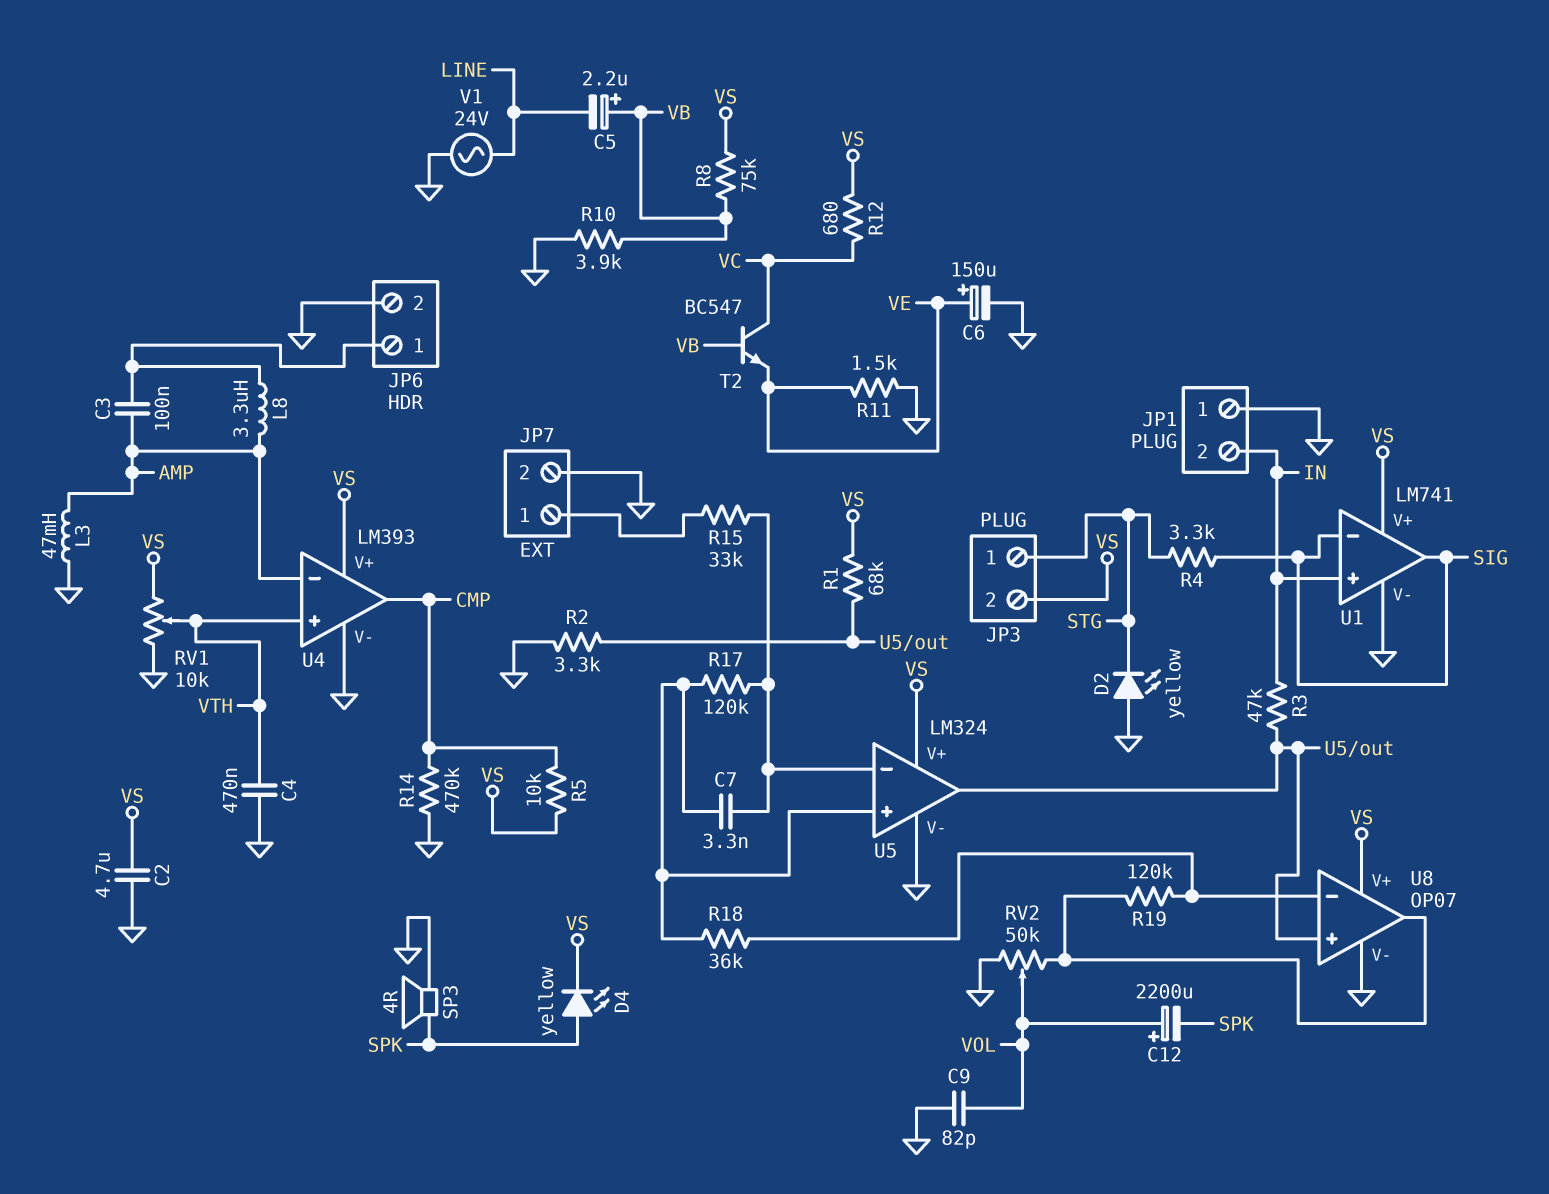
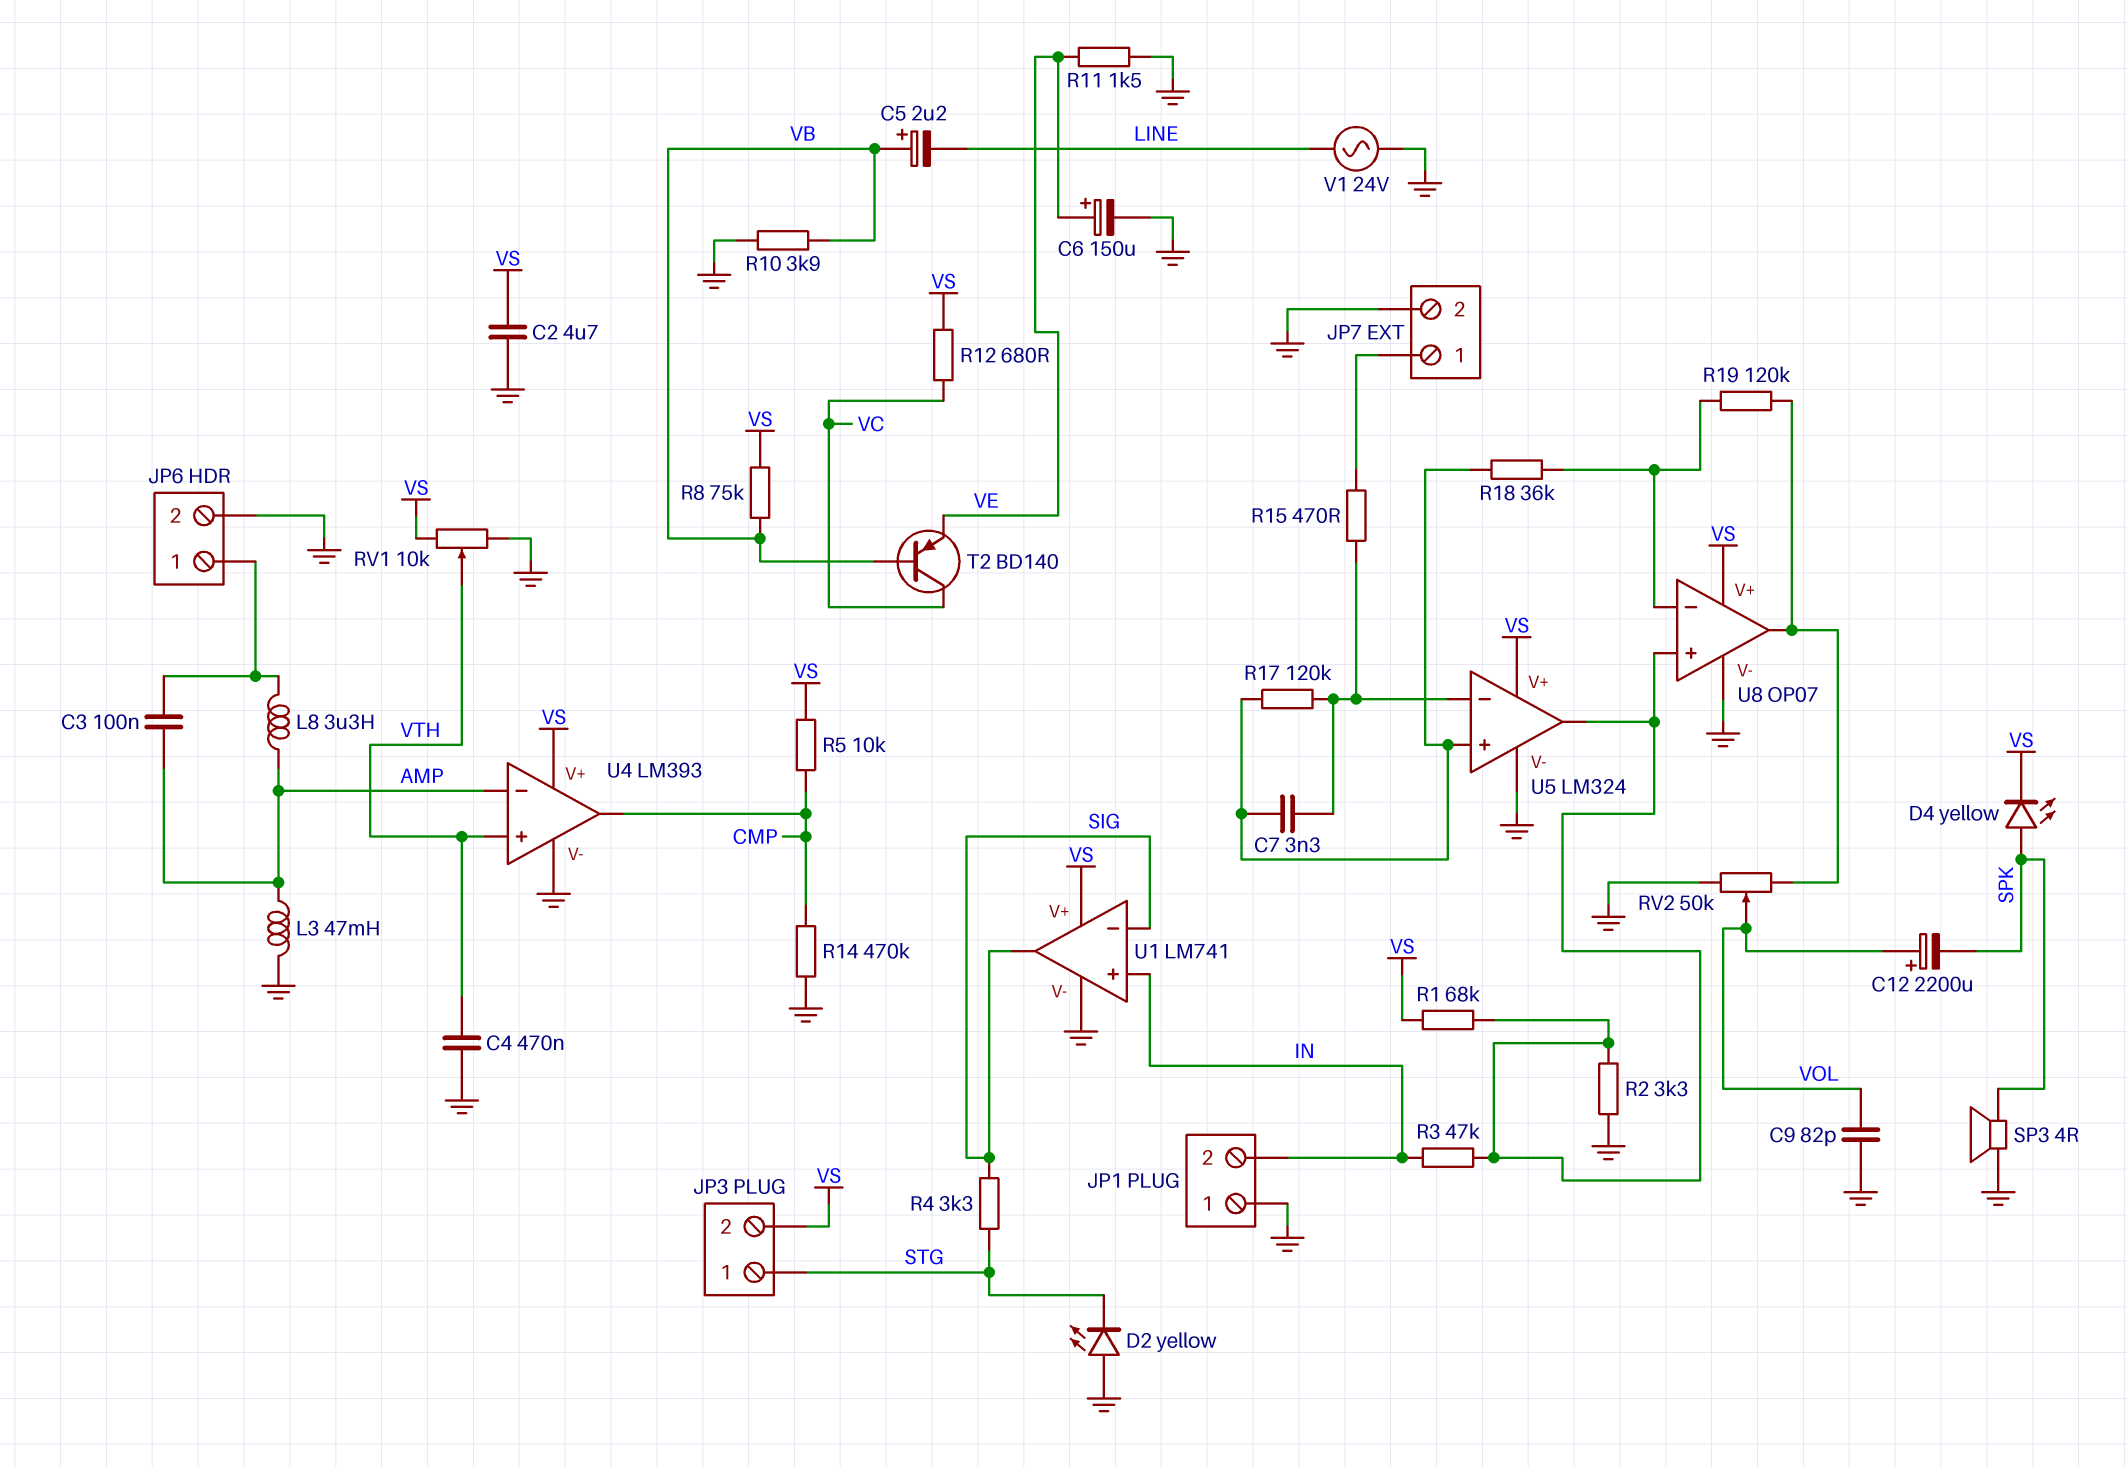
R15: 33k (JP7/1, U5/in-) -> 470 (JP7/1, U5/in-)
T2: NPN BC547 (B VB, C VC, E VE) -> PNP BD140 (B VB, C VC, E VE)

